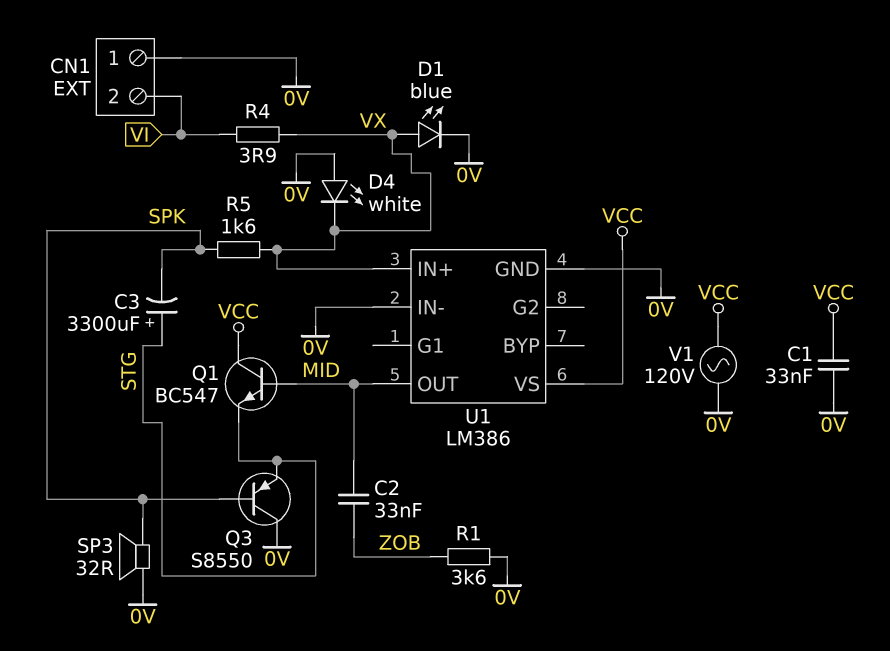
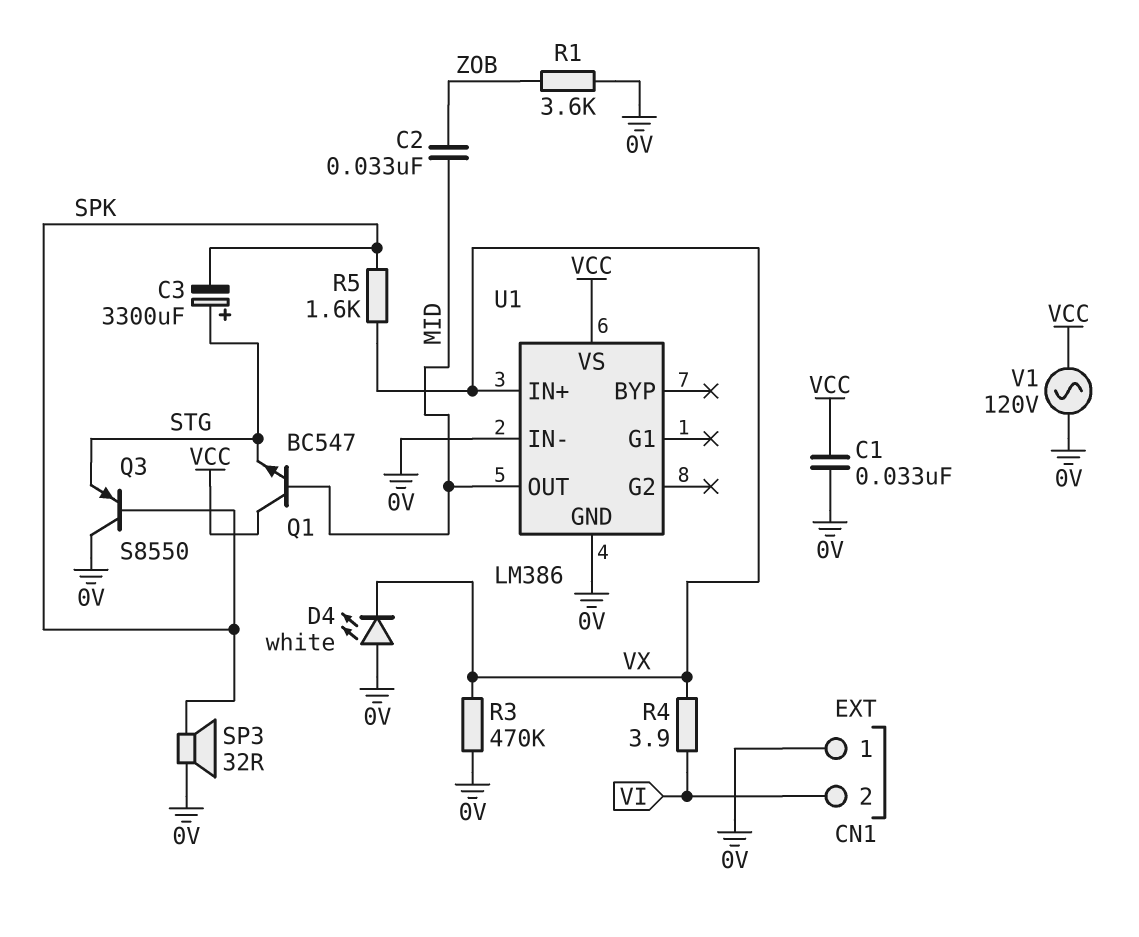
D1: LED blue (A VX, K 0V) -> none
R3: none -> 470k (0V, VX)

